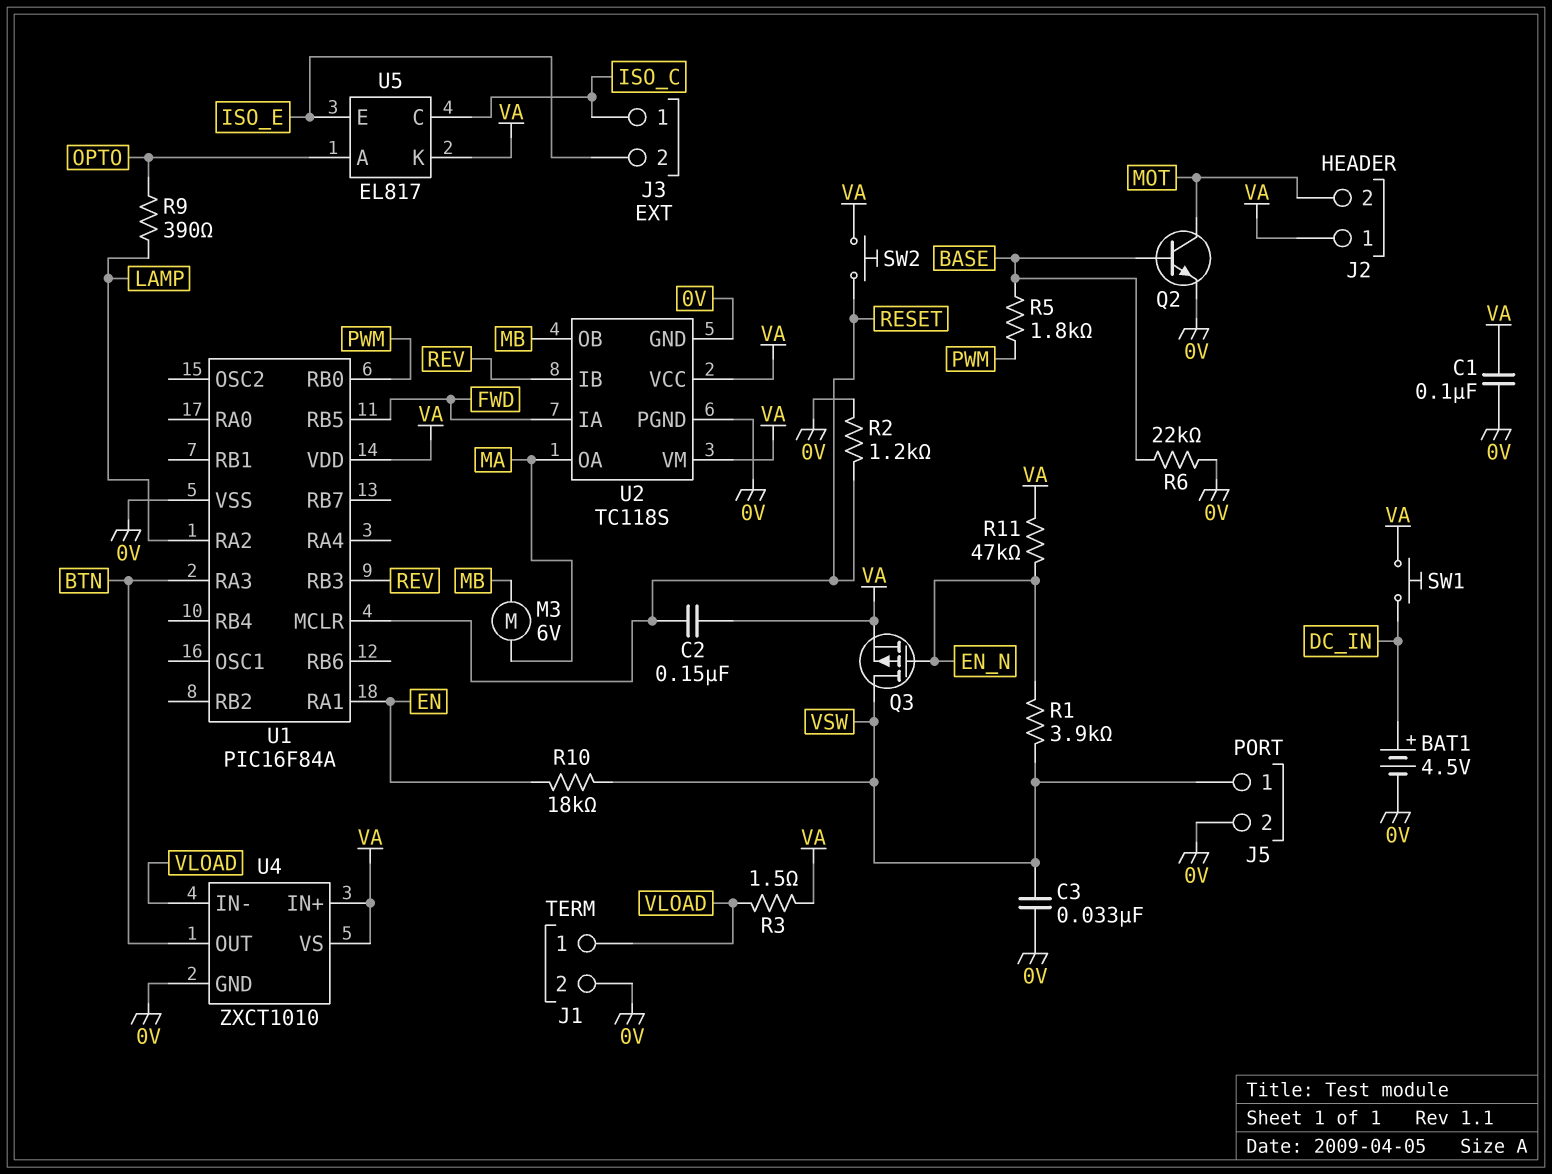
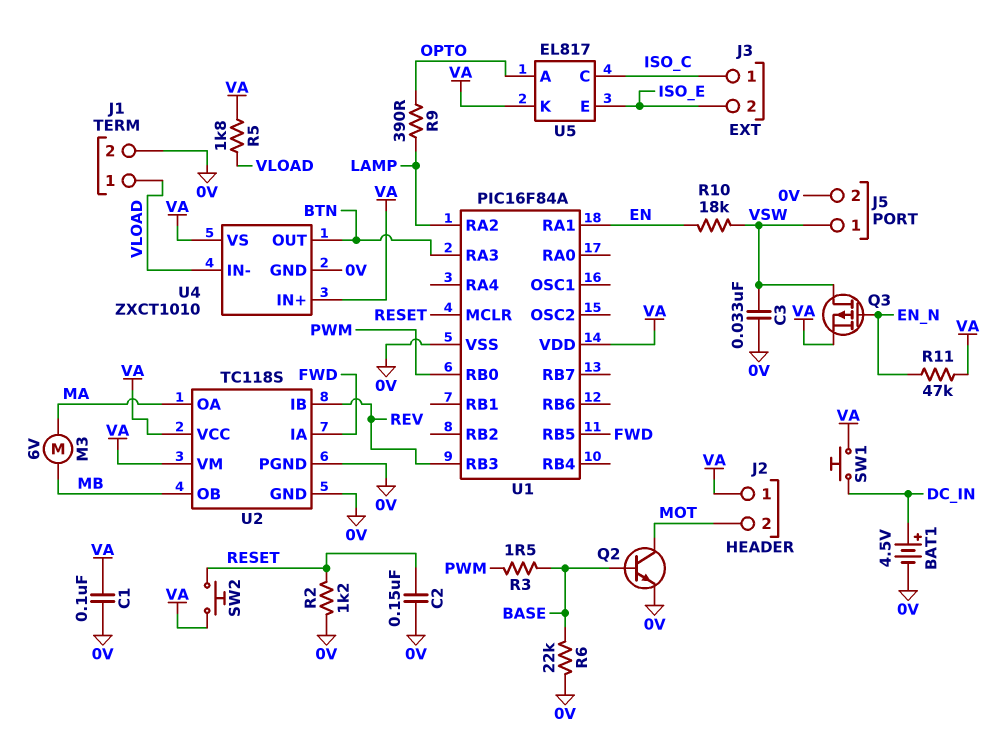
C2: 150nF (RESET, VA) -> 150nF (0V, RESET)
R1: 3.9k (EN_N, VSW) -> none
R3: 1.5 (VA, VLOAD) -> 1.5 (BASE, PWM)
R5: 1.8k (BASE, PWM) -> 1.8k (VA, VLOAD)

